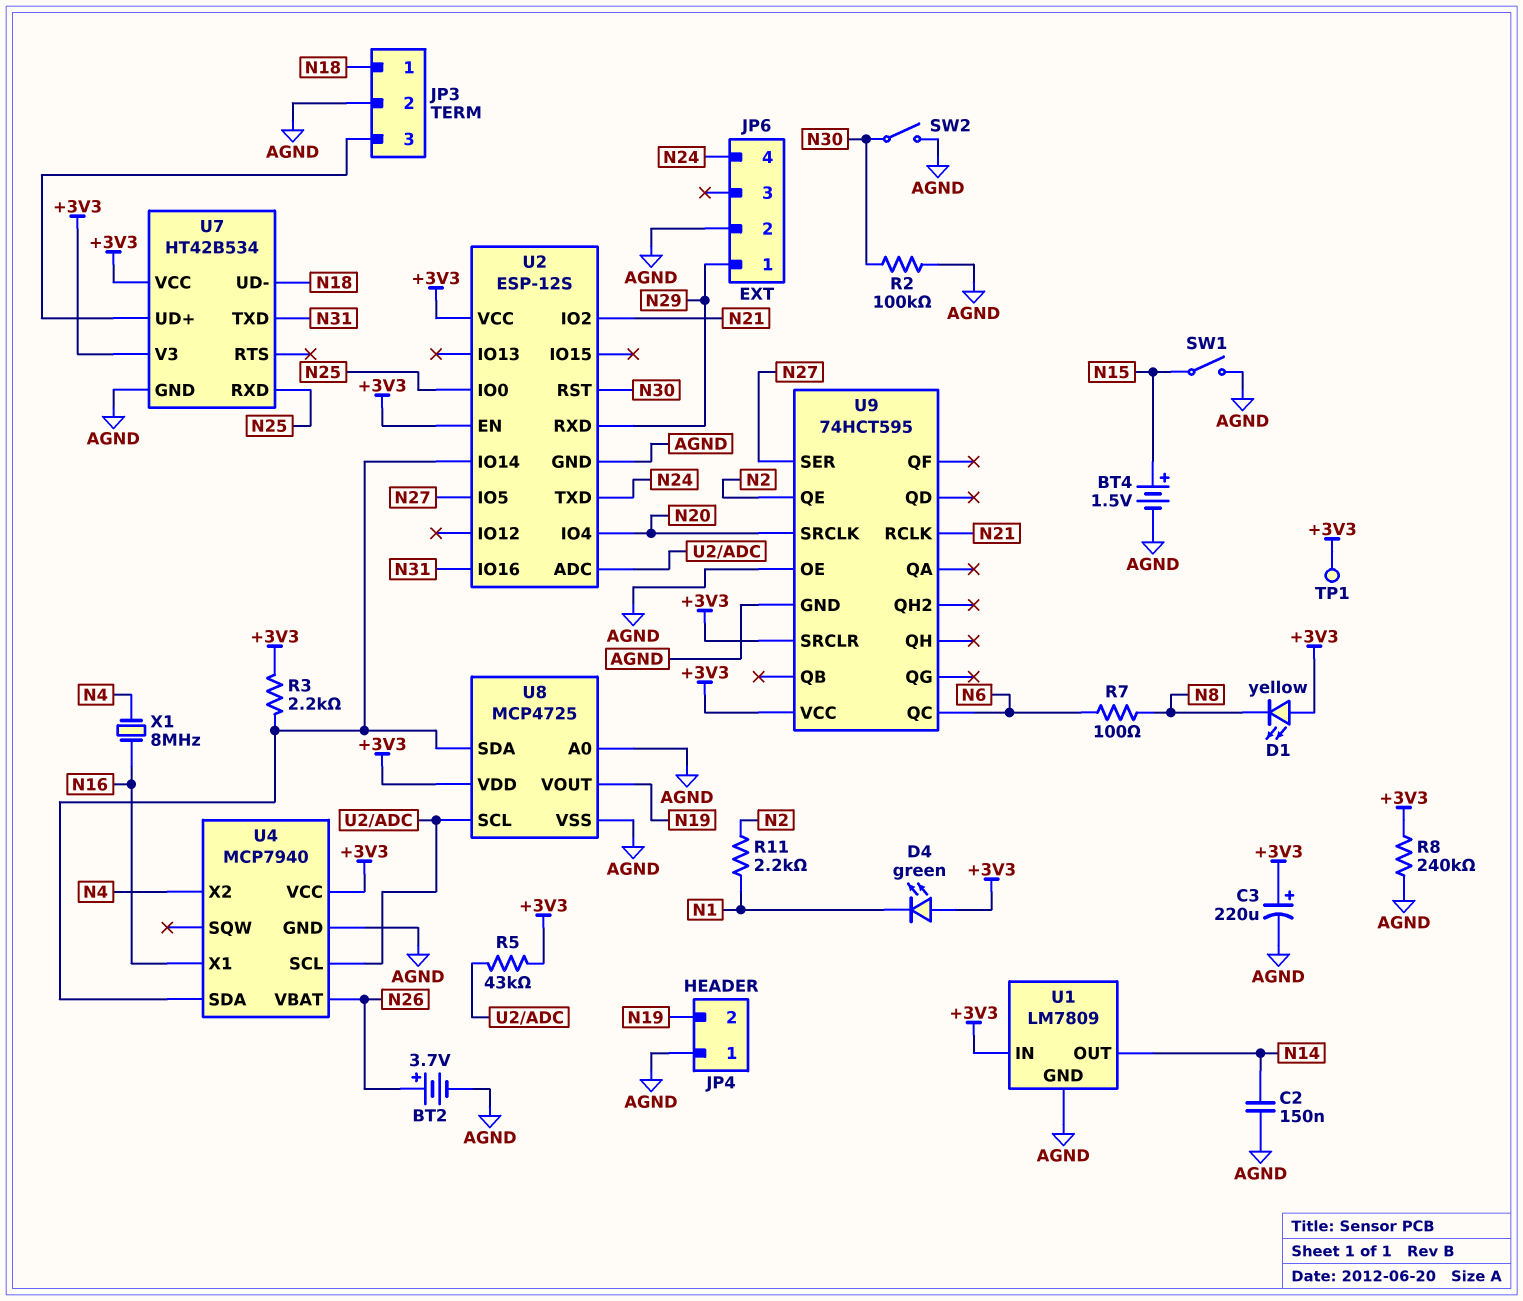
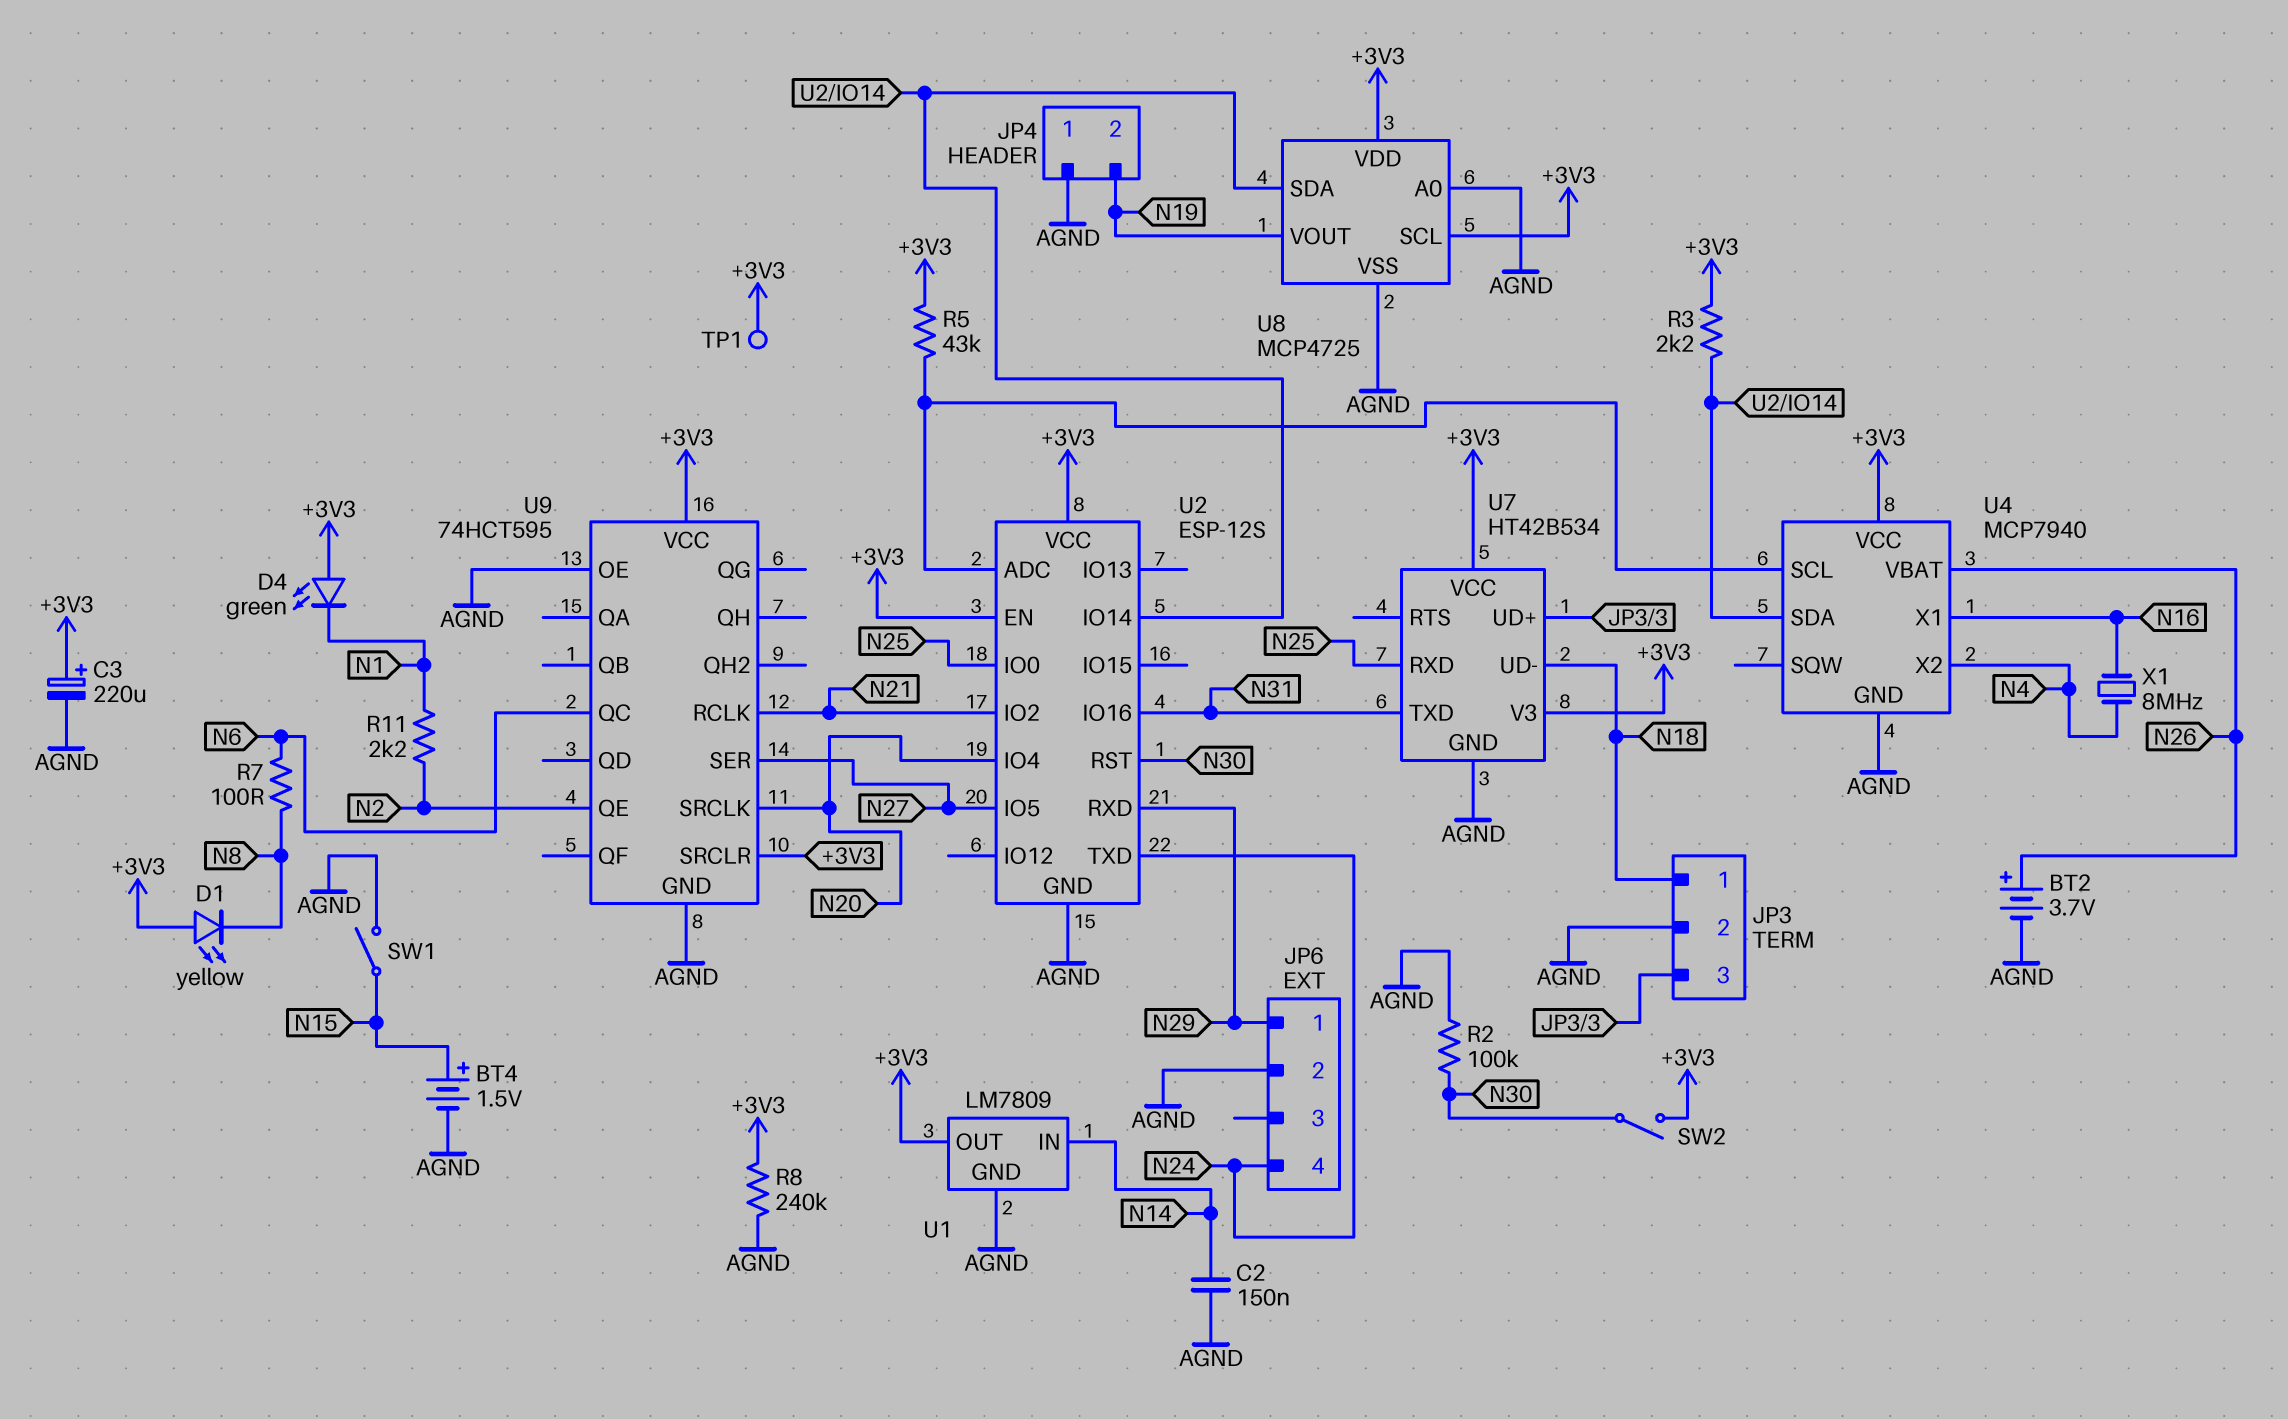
SW2: switch (AGND, N30) -> switch (+3V3, N30)
U1 pin IN: +3V3 -> N14
U1 pin OUT: N14 -> +3V3
U8 pin SCL: U2/ADC -> +3V3

